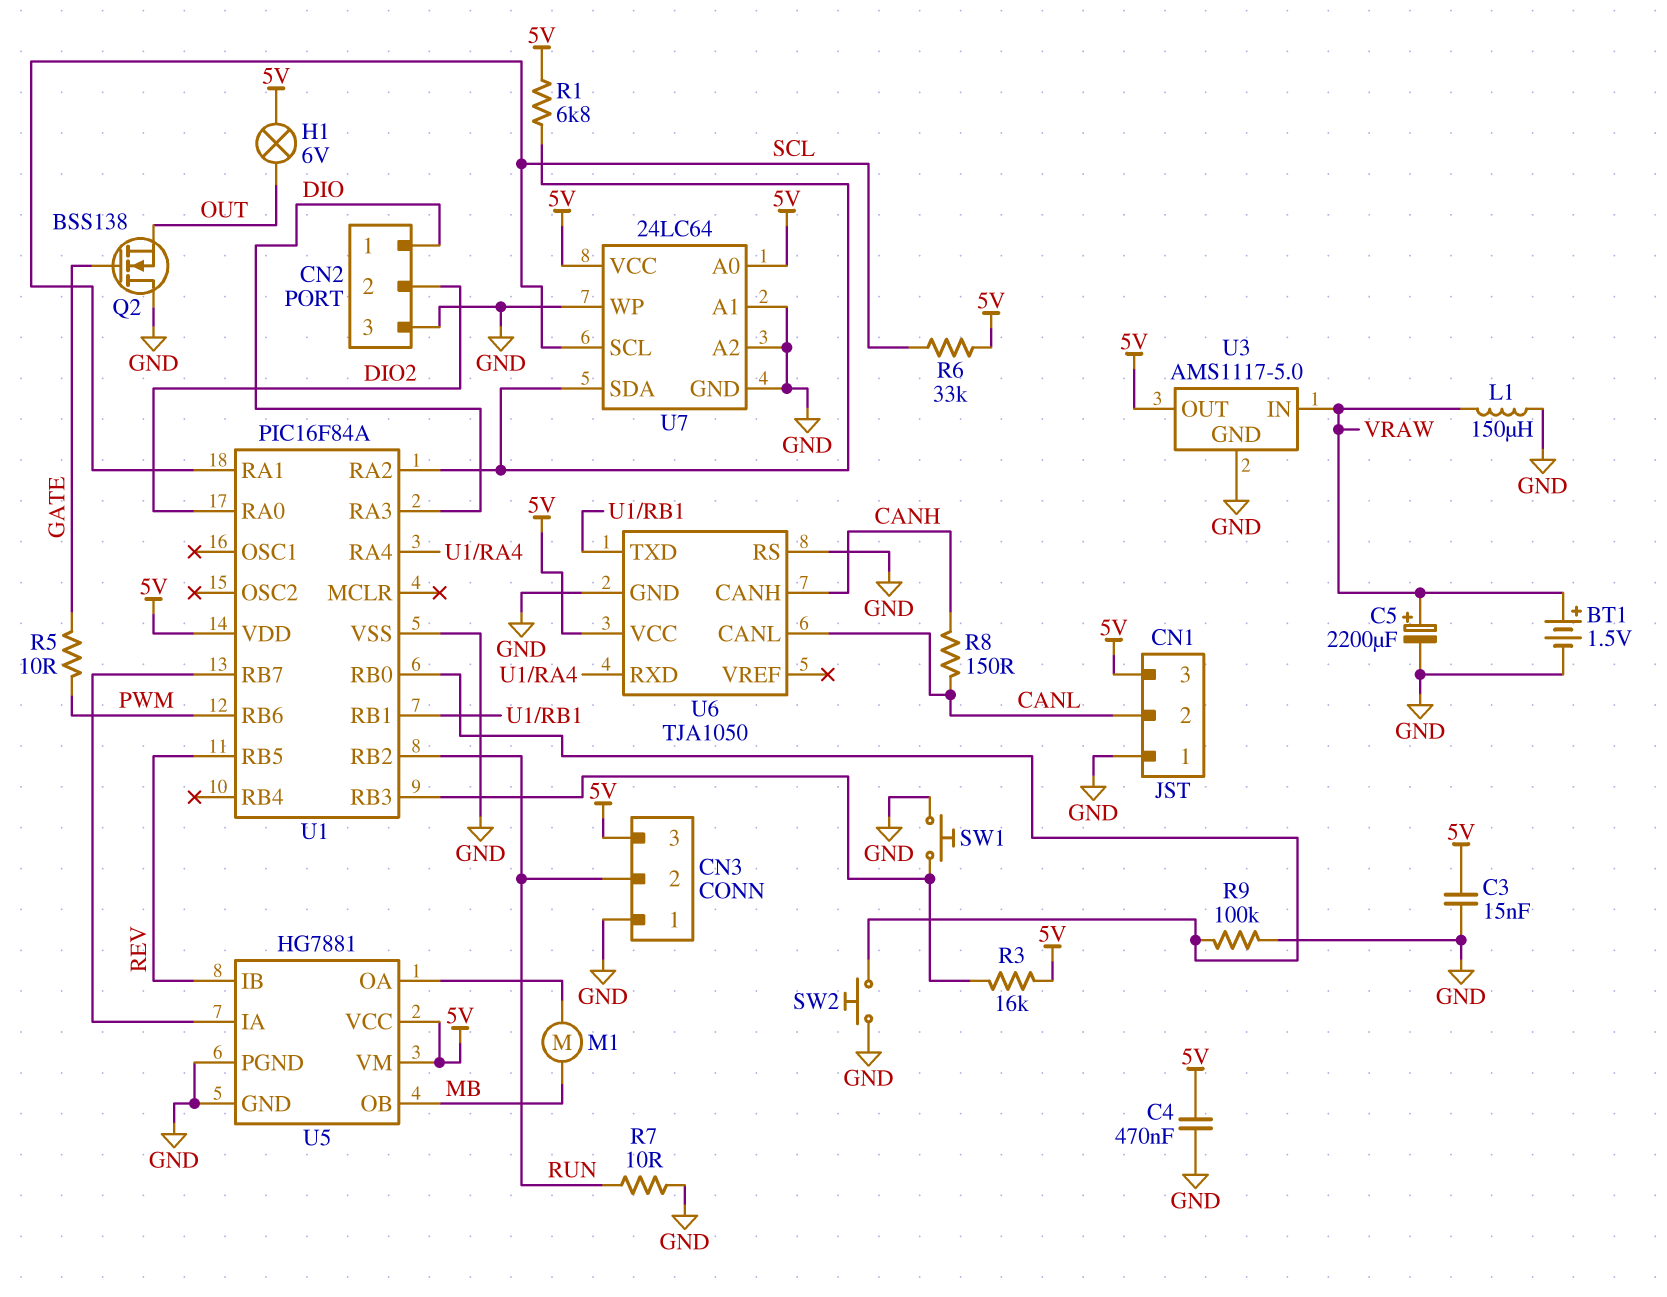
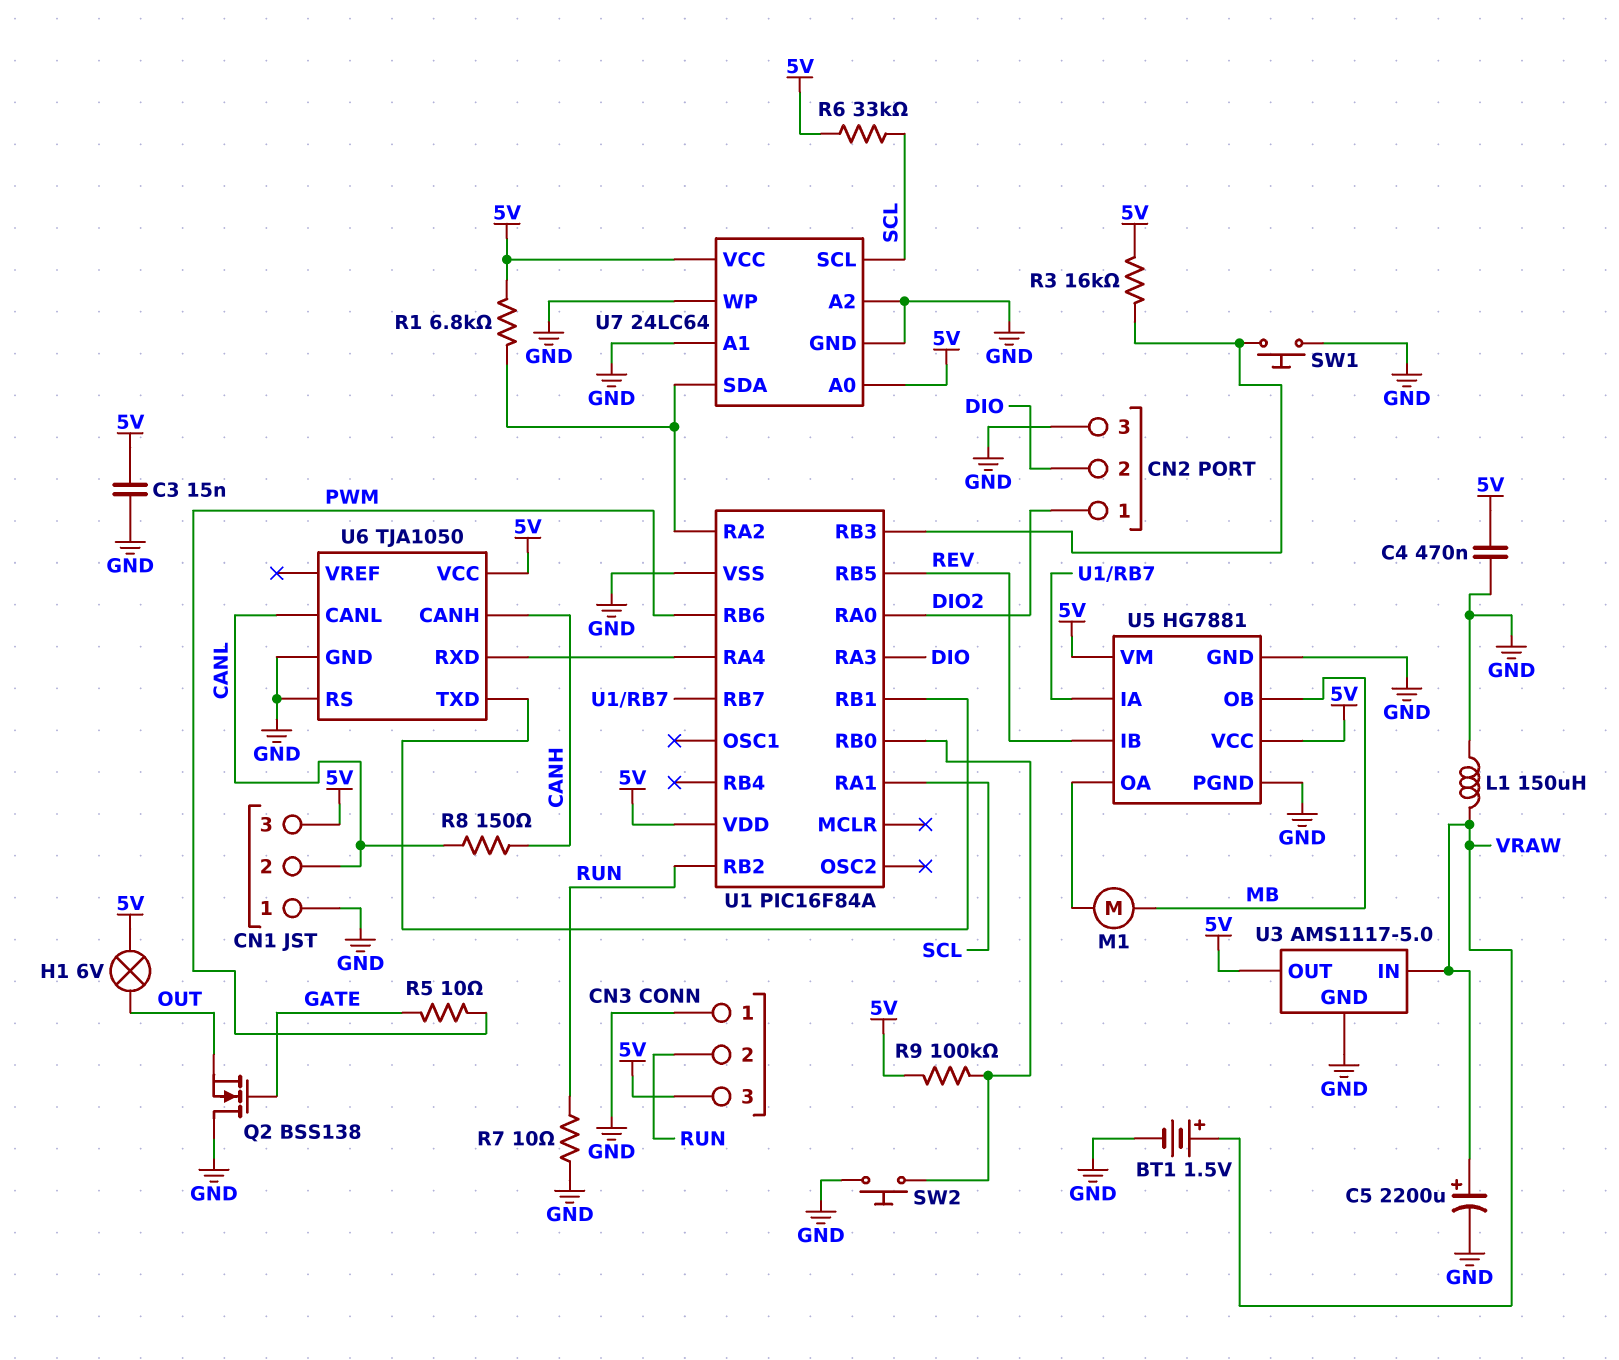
CN2 pin 1: DIO -> DIO2
CN2 pin 2: DIO2 -> DIO
R9: 100k (GND, U1/RB0) -> 100k (5V, U1/RB0)

